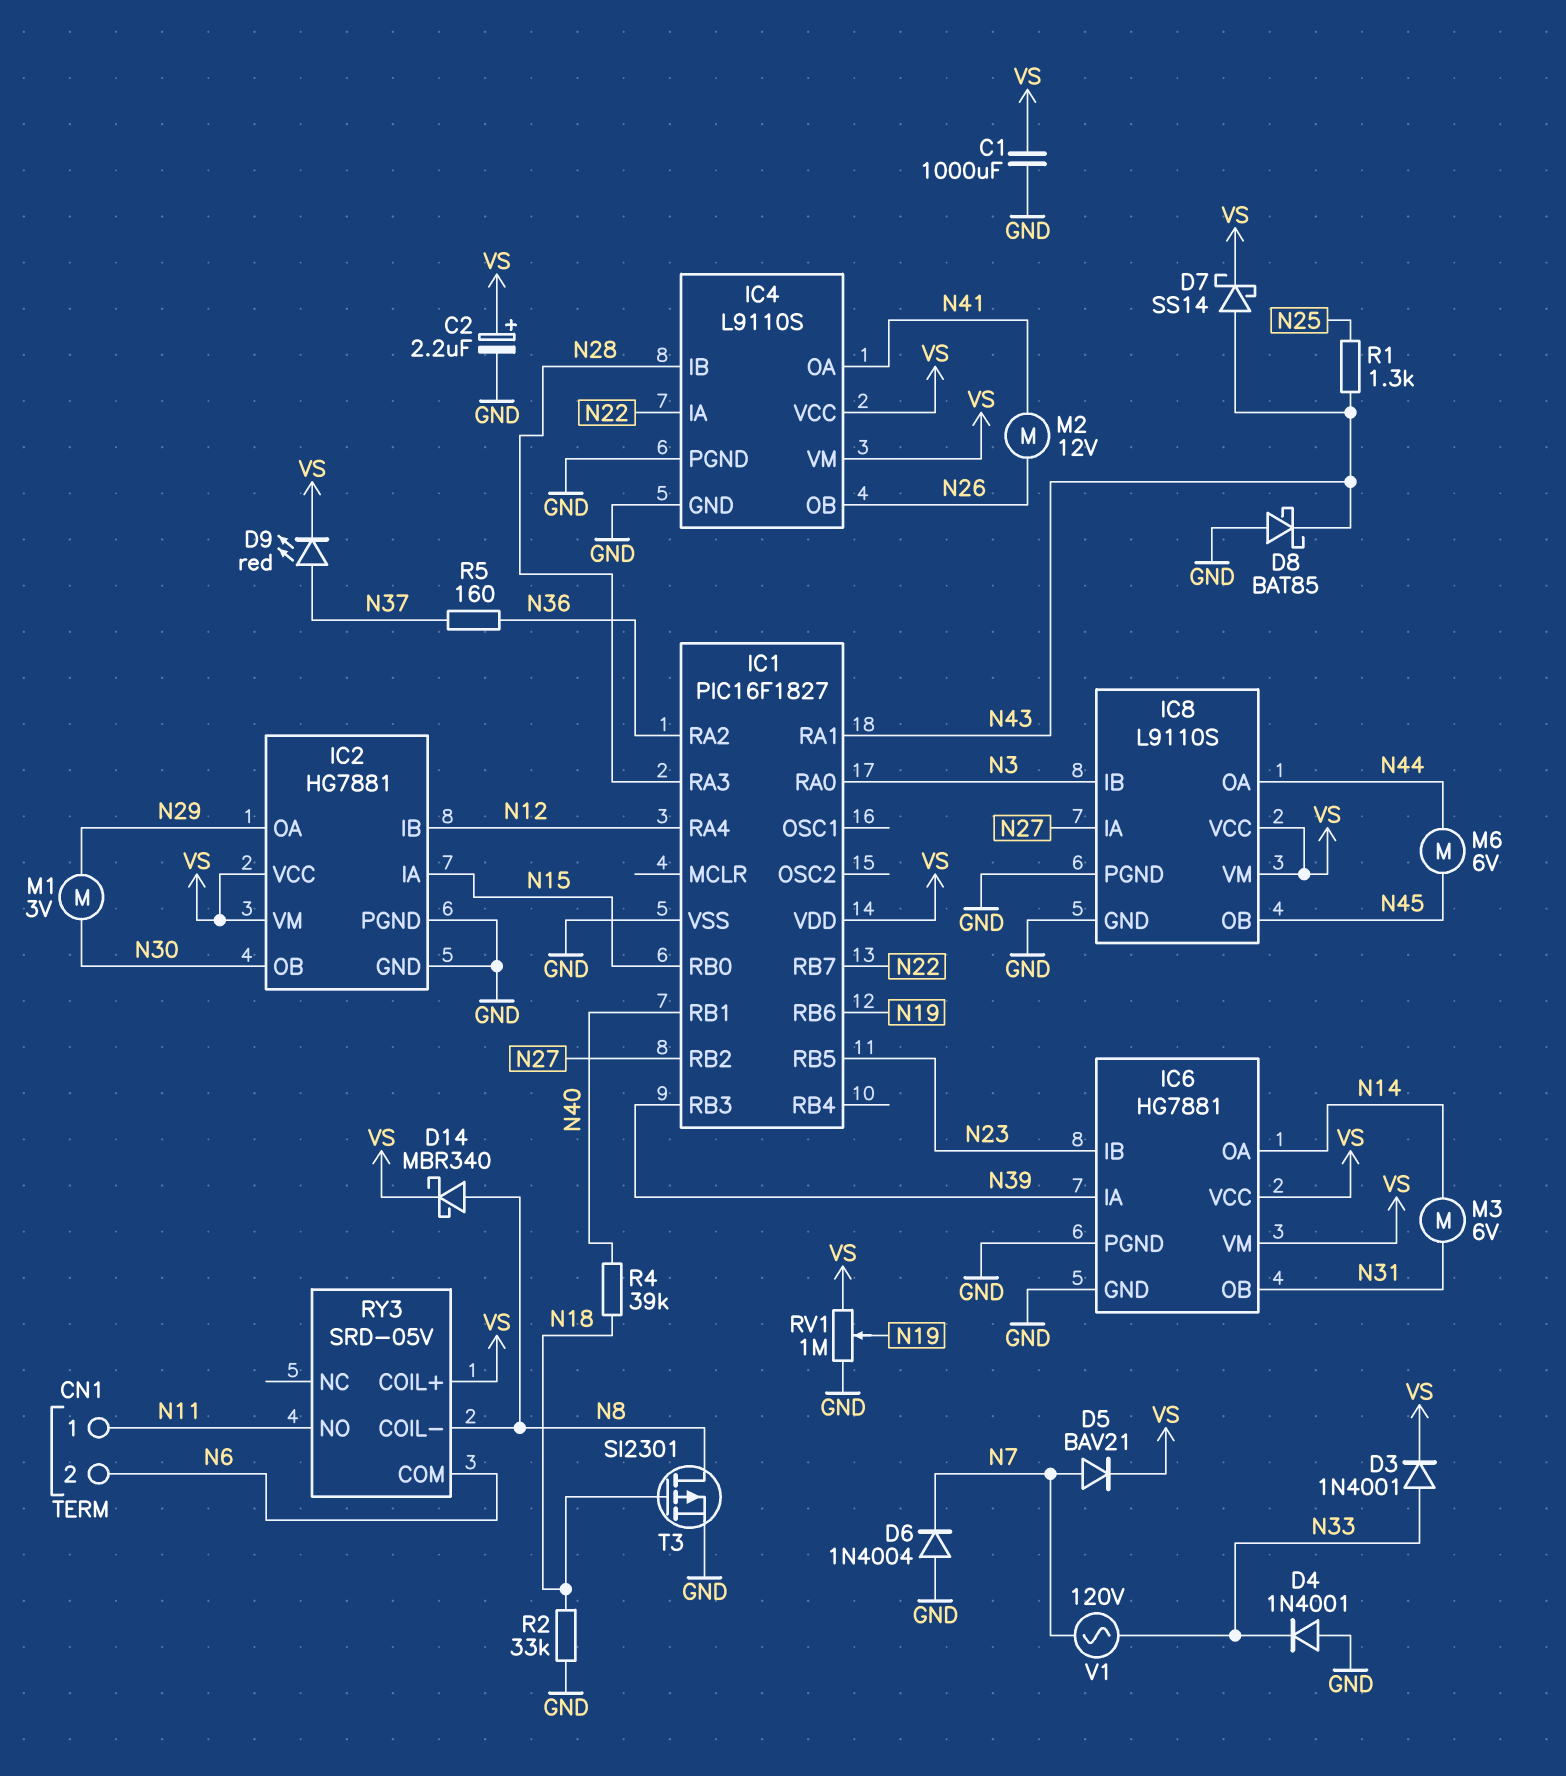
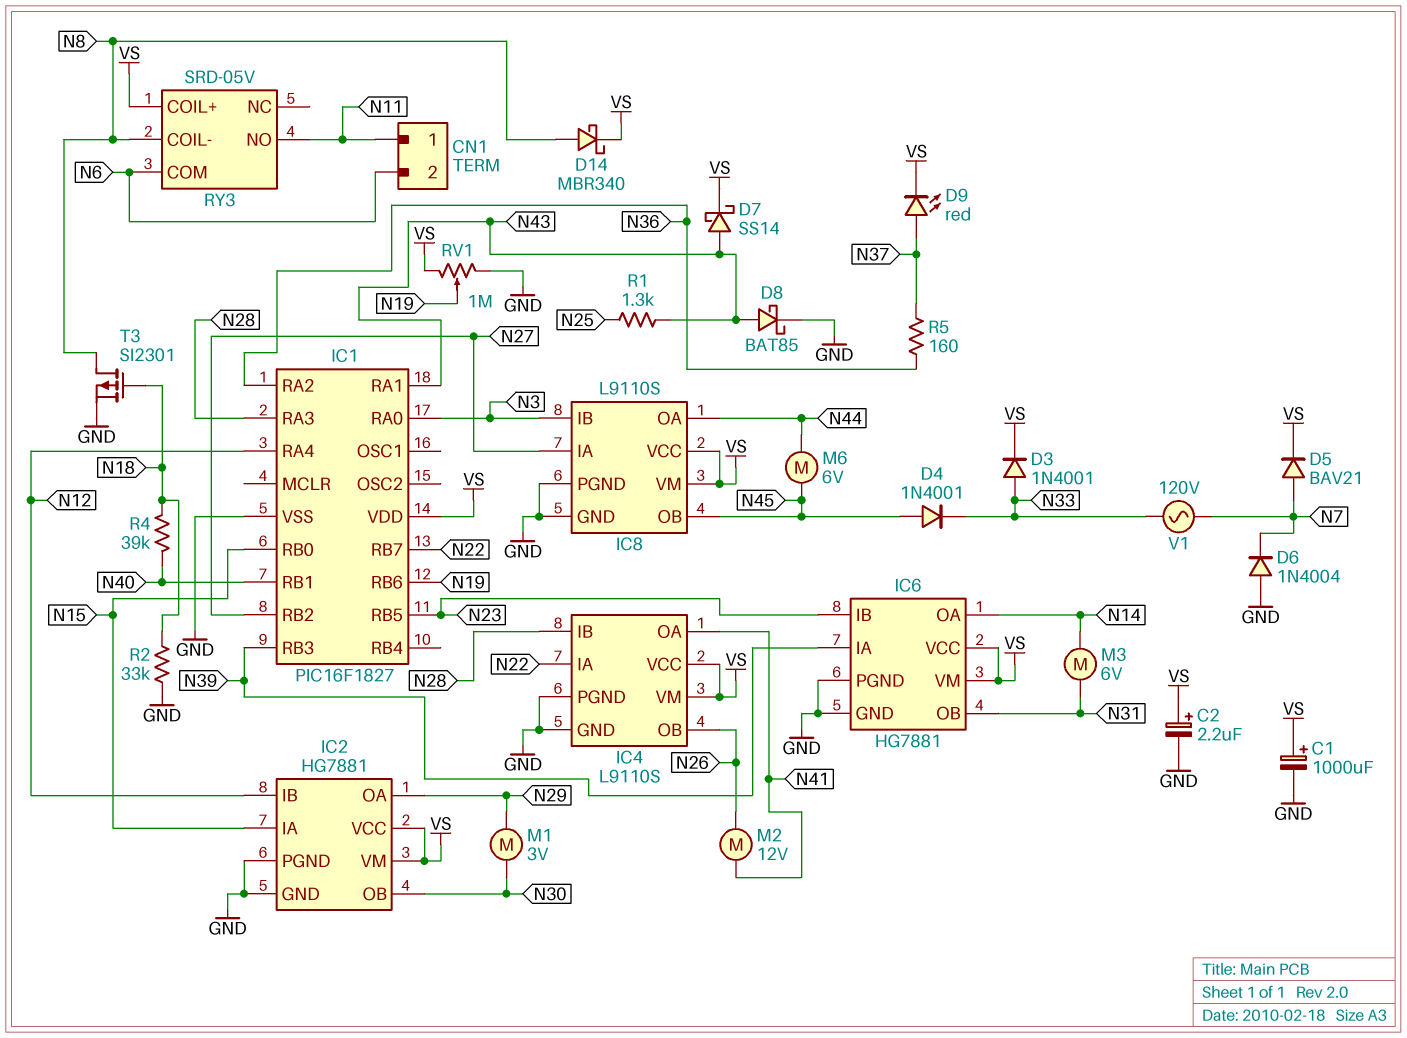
C1: 1000uF (GND, VS) -> 1000uF (plus VS, minus GND)
D4: diode 1N4001 (A GND, K N33) -> diode 1N4001 (A N45, K N33)
D8: schottky BAT85 (A GND, K N43) -> schottky BAT85 (A N43, K GND)

